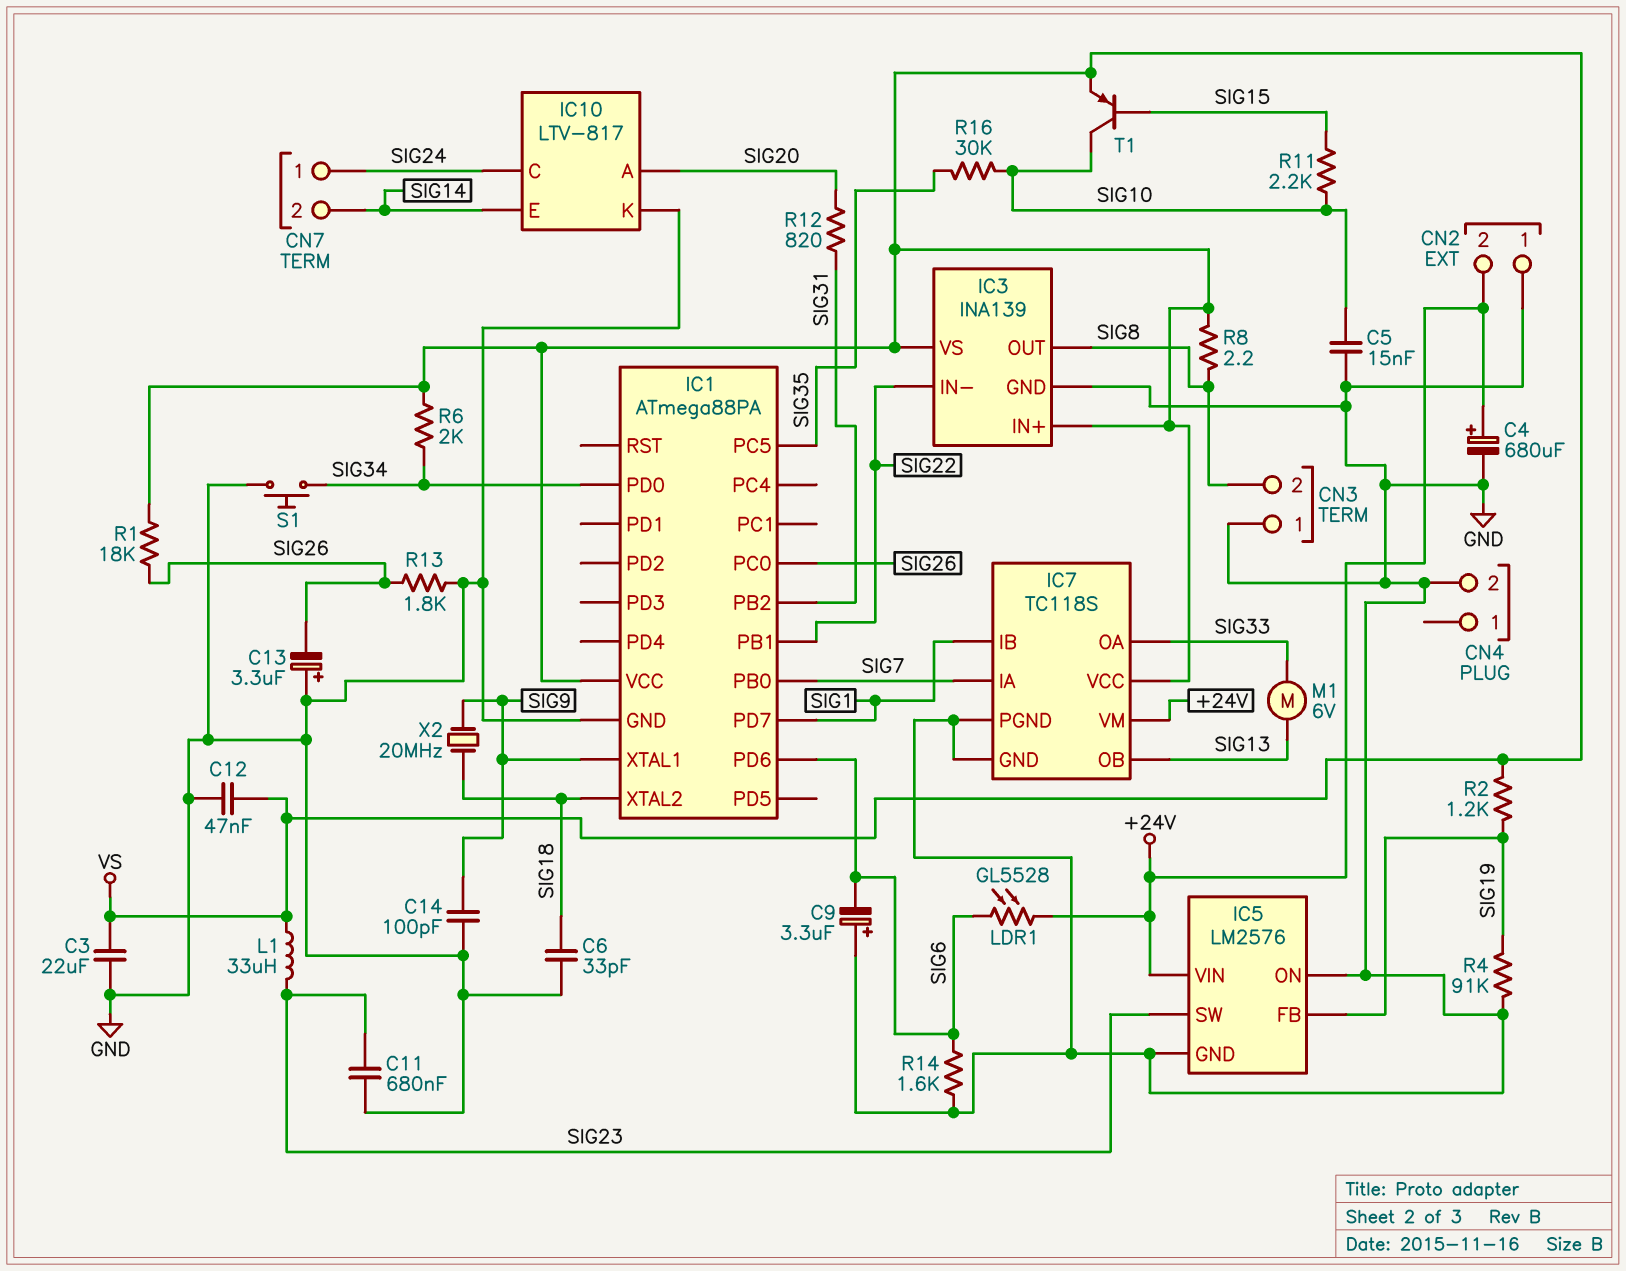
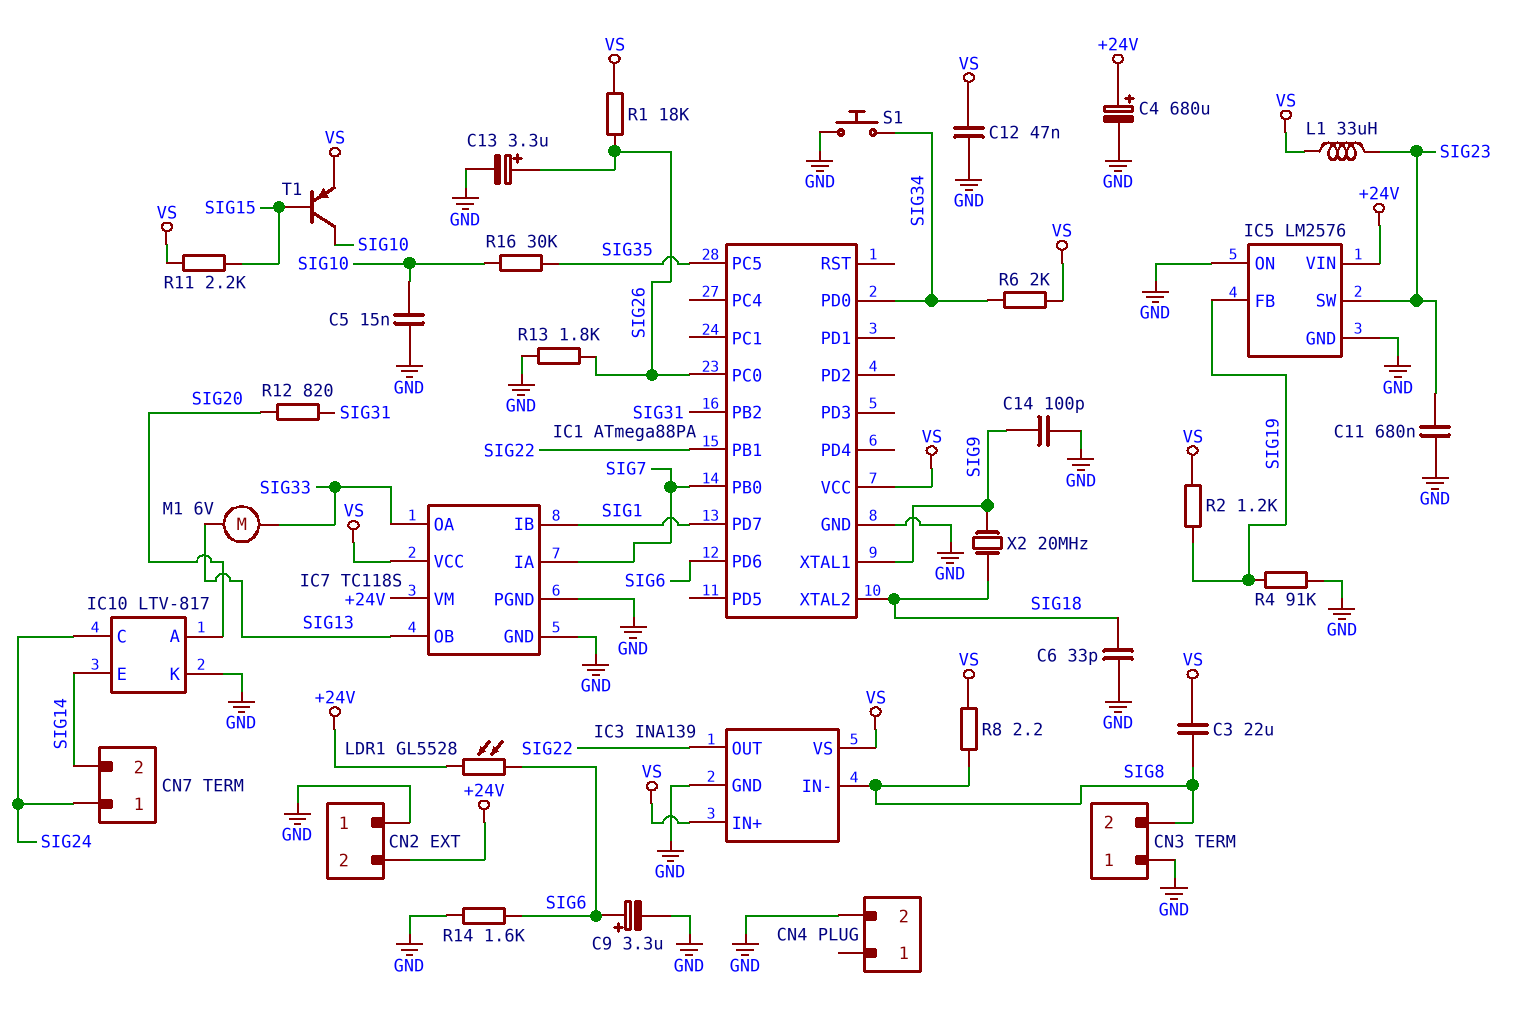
C3: 22uF (GND, VS) -> 22uF (SIG8, VS)
C9: 3.3uF (plus GND, minus SIG6) -> 3.3uF (plus SIG6, minus GND)
C13: 3.3uF (plus GND, minus SIG26) -> 3.3uF (plus SIG26, minus GND)
IC3 pin IN-: SIG22 -> SIG8
IC3 pin OUT: SIG8 -> SIG22
R11: 2.2k (SIG10, SIG15) -> 2.2k (SIG15, VS)

